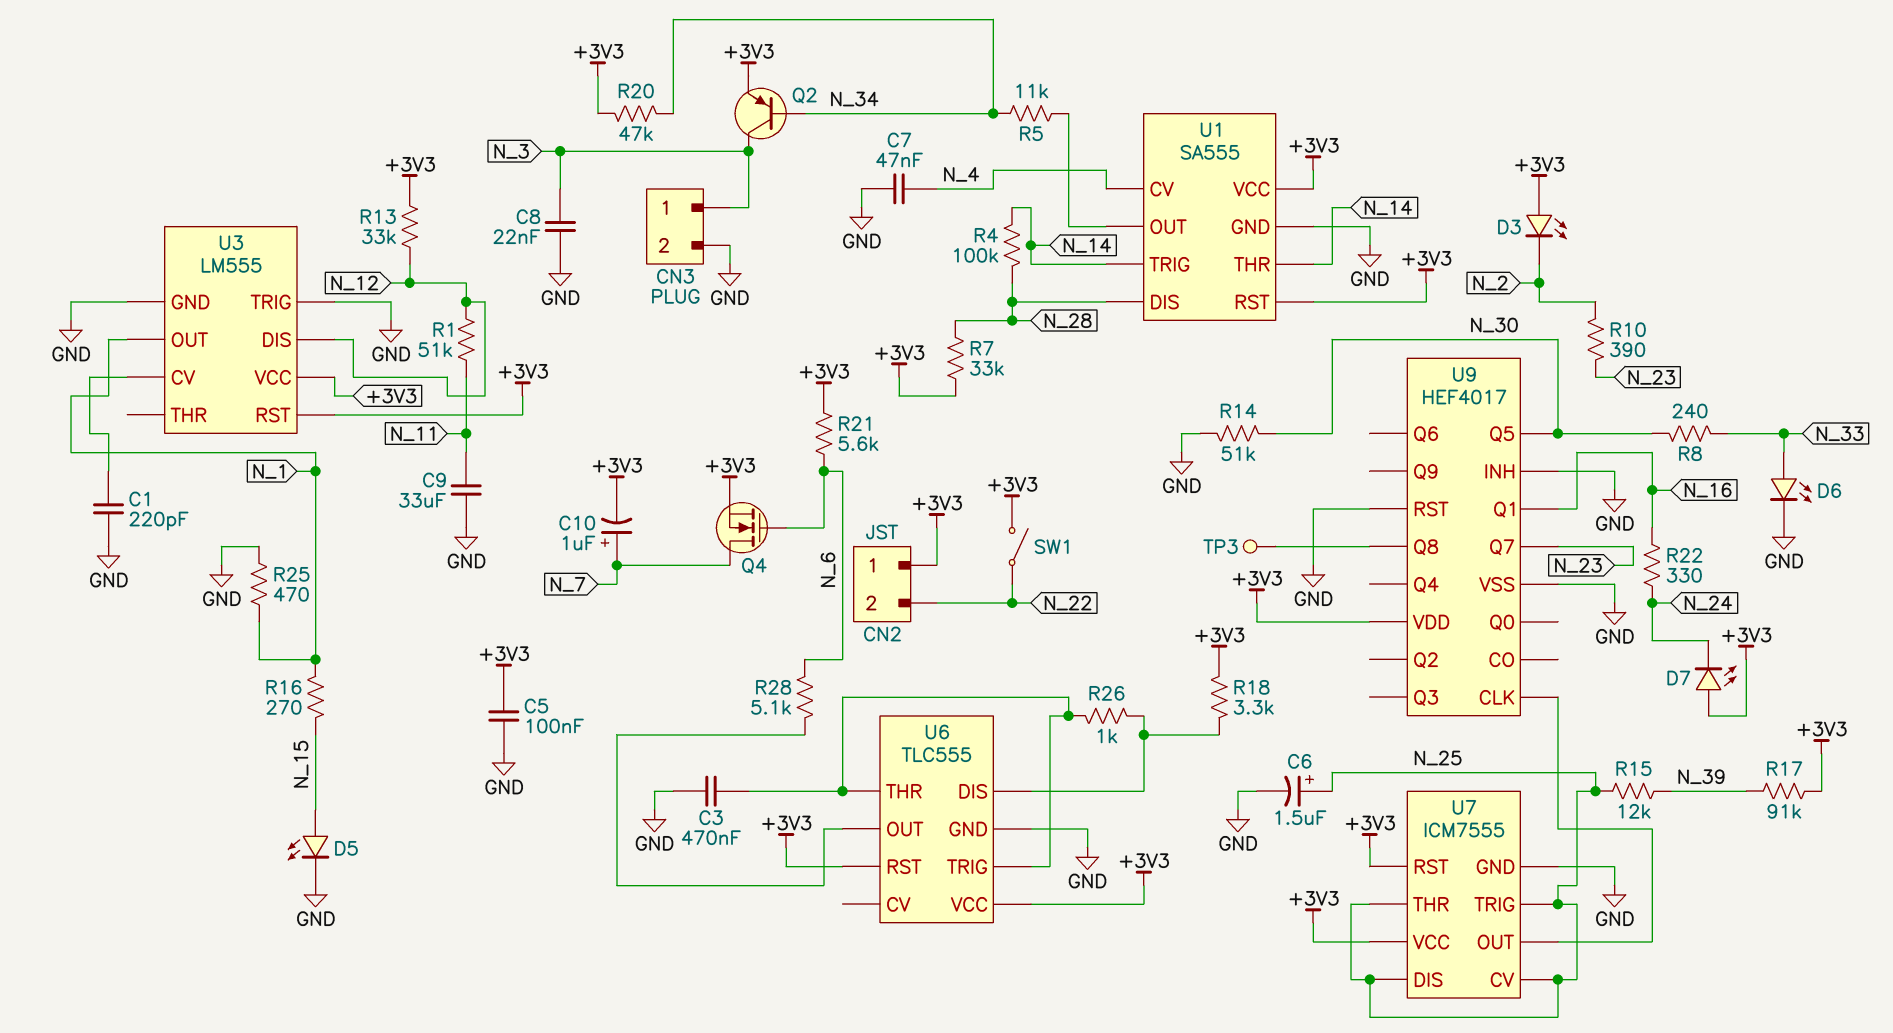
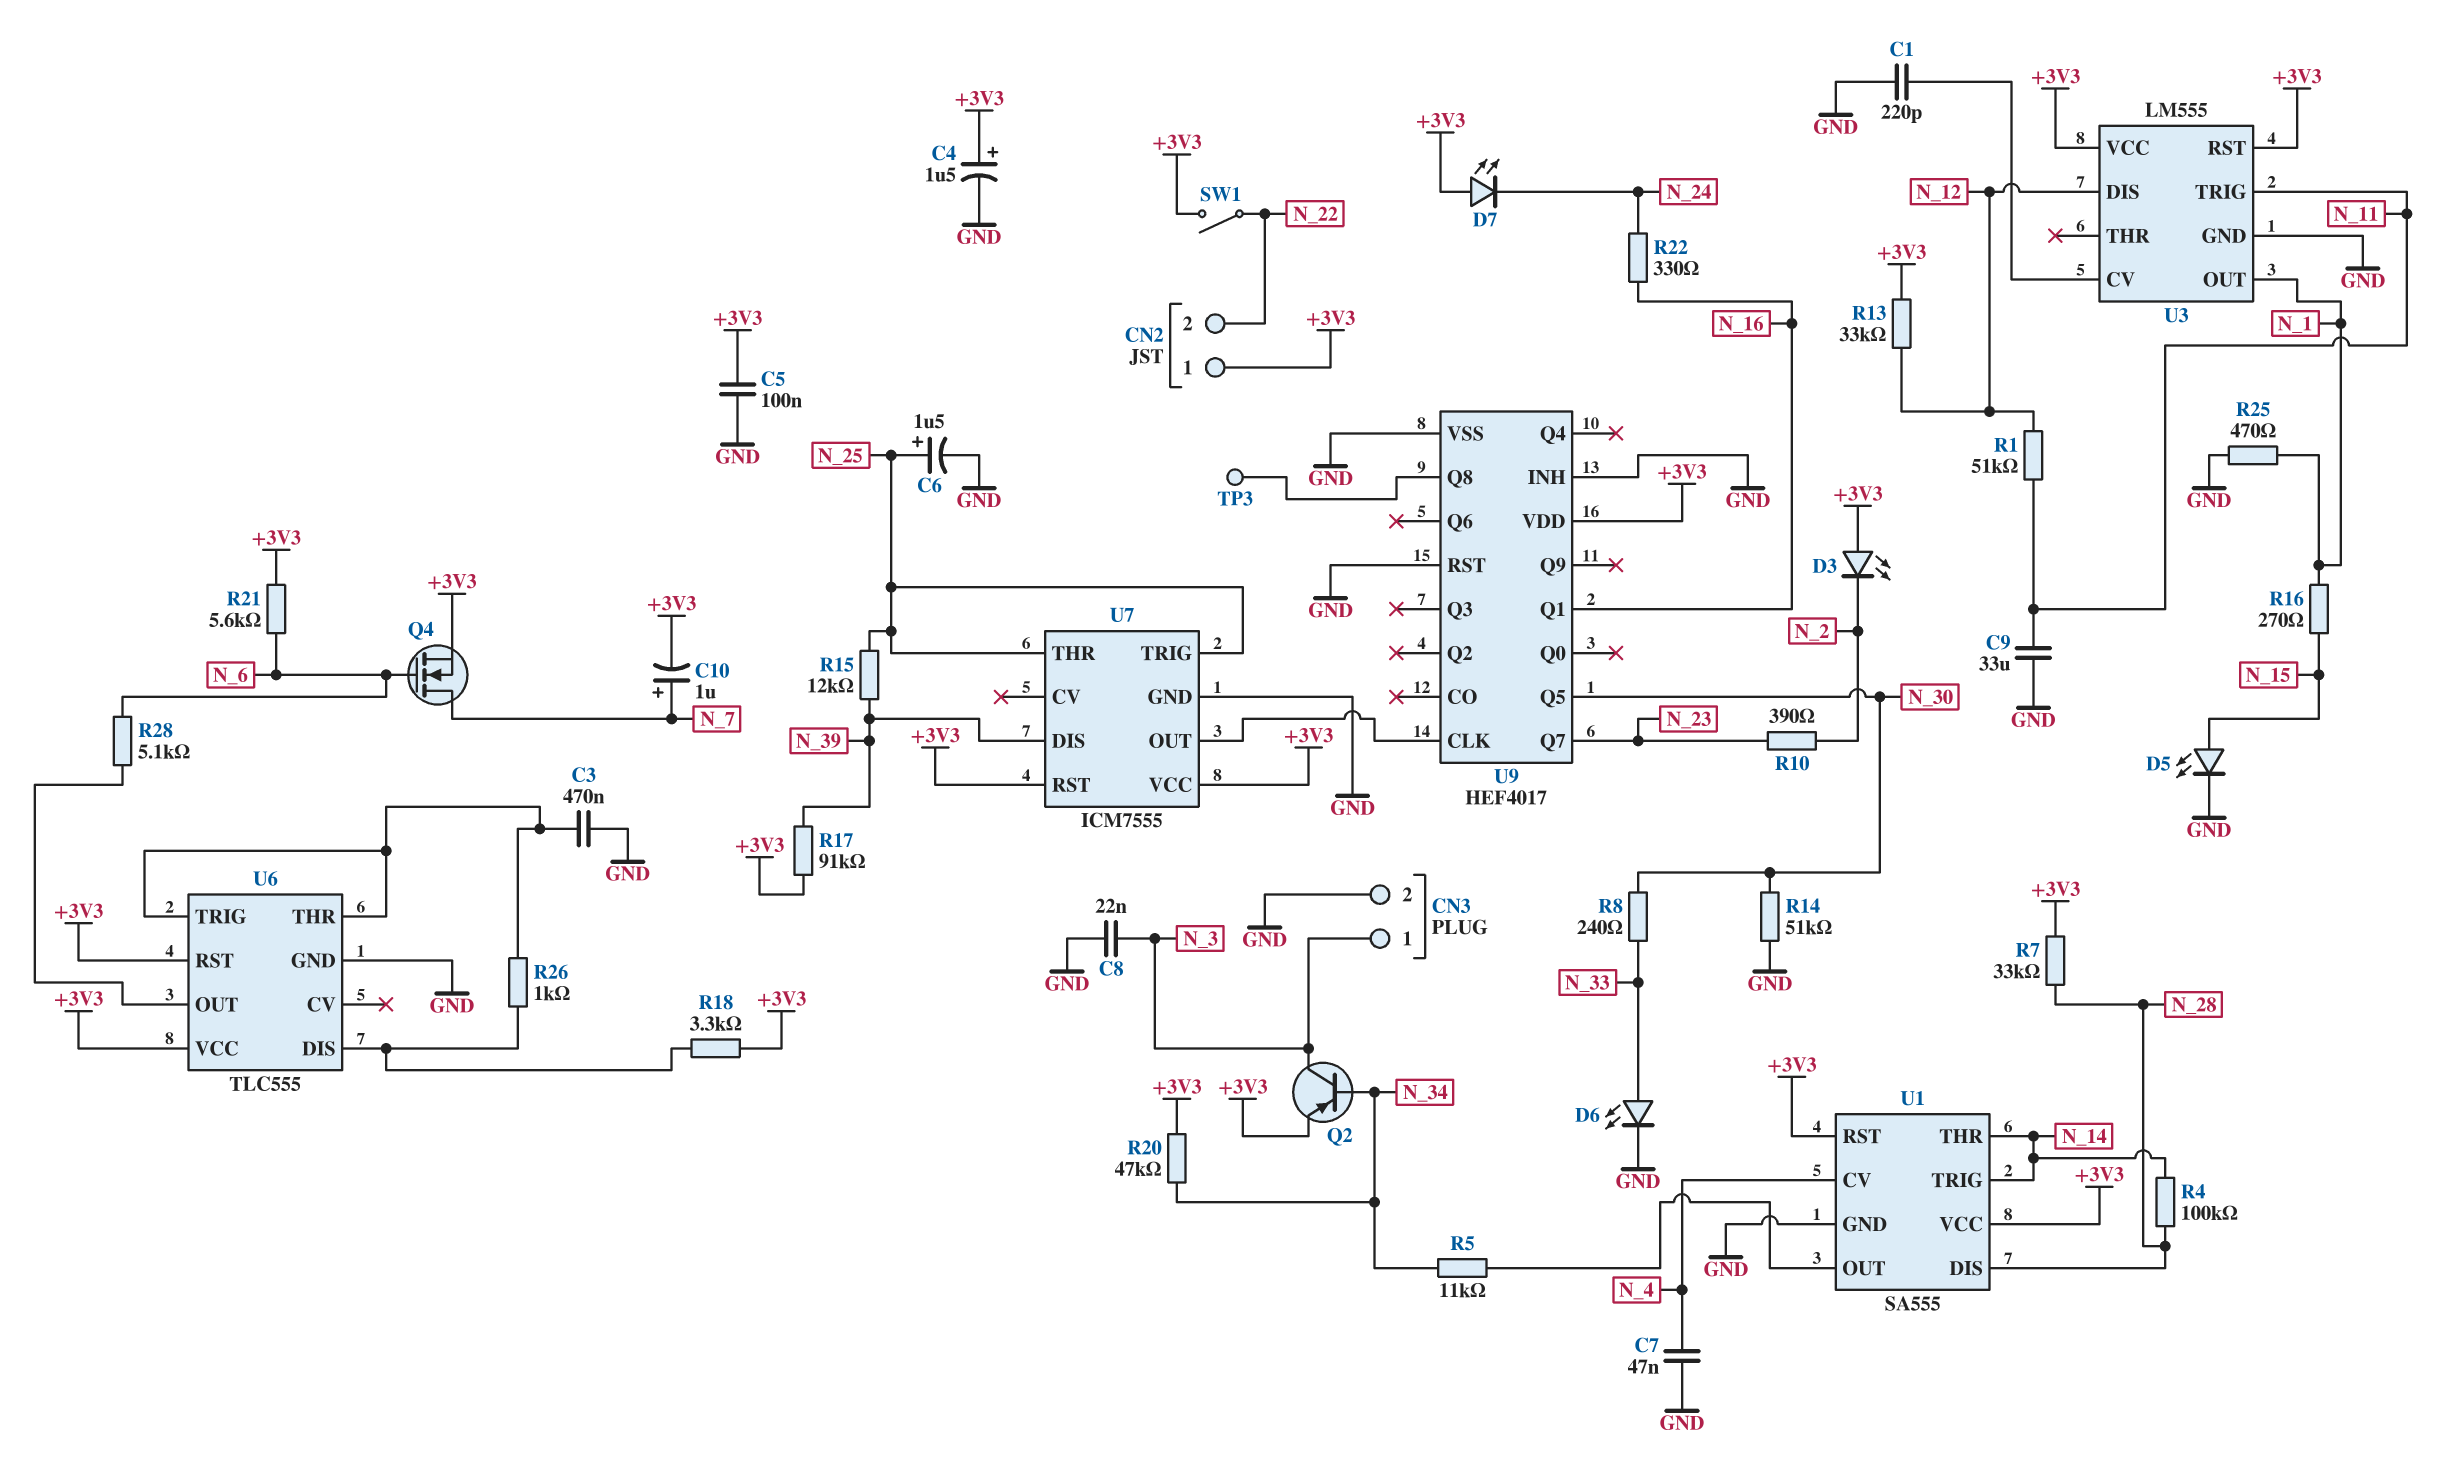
C4: none -> 1.5uF (plus +3V3, minus GND)
U3 pin TRIG: GND -> N_11
U7 pin CV: N_25 -> none
U7 pin DIS: N_25 -> N_39

